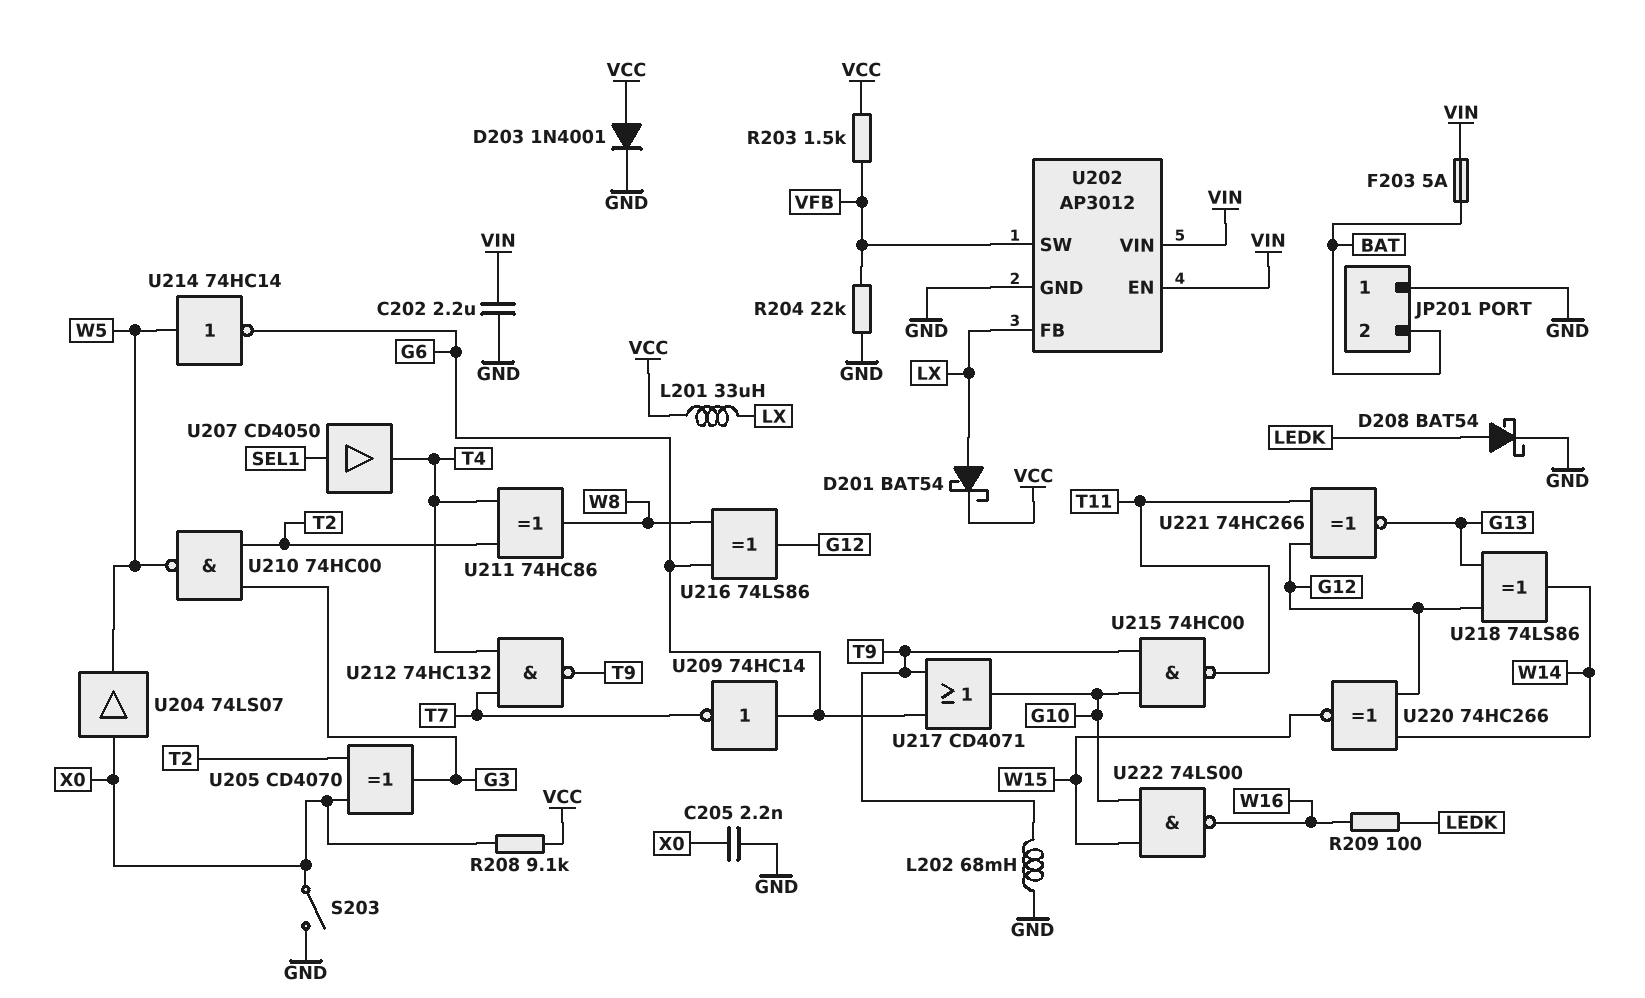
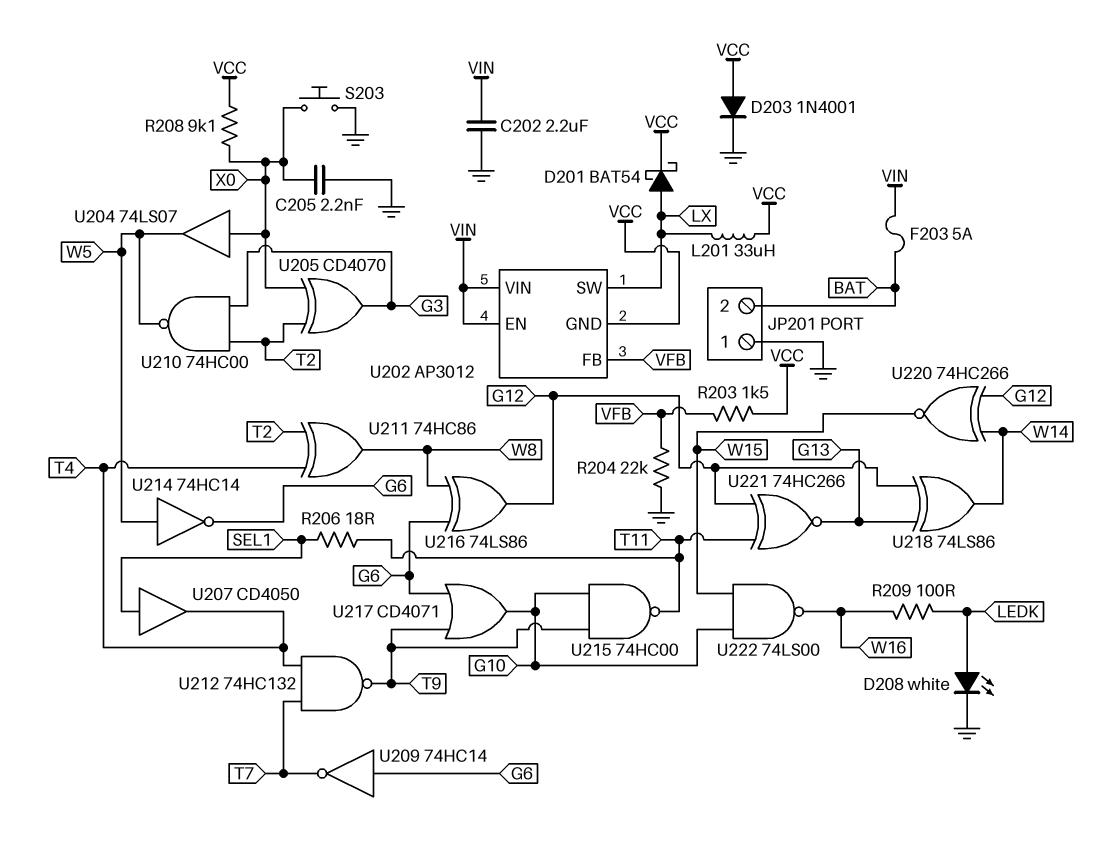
D208: schottky BAT54 (A LEDK, K GND) -> LED white (A LEDK, K GND)
L202: 68mH (GND, T9) -> none
R206: none -> 18 (SEL1, T11)
S203: switch (GND, X0) -> button (GND, X0)
U202 pin FB: LX -> VFB
U202 pin GND: GND -> VCC
U202 pin SW: VFB -> LX

